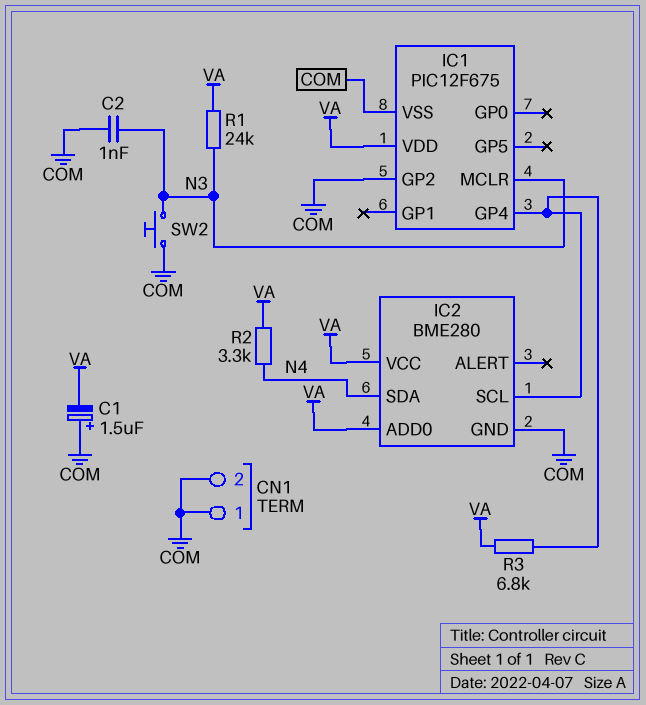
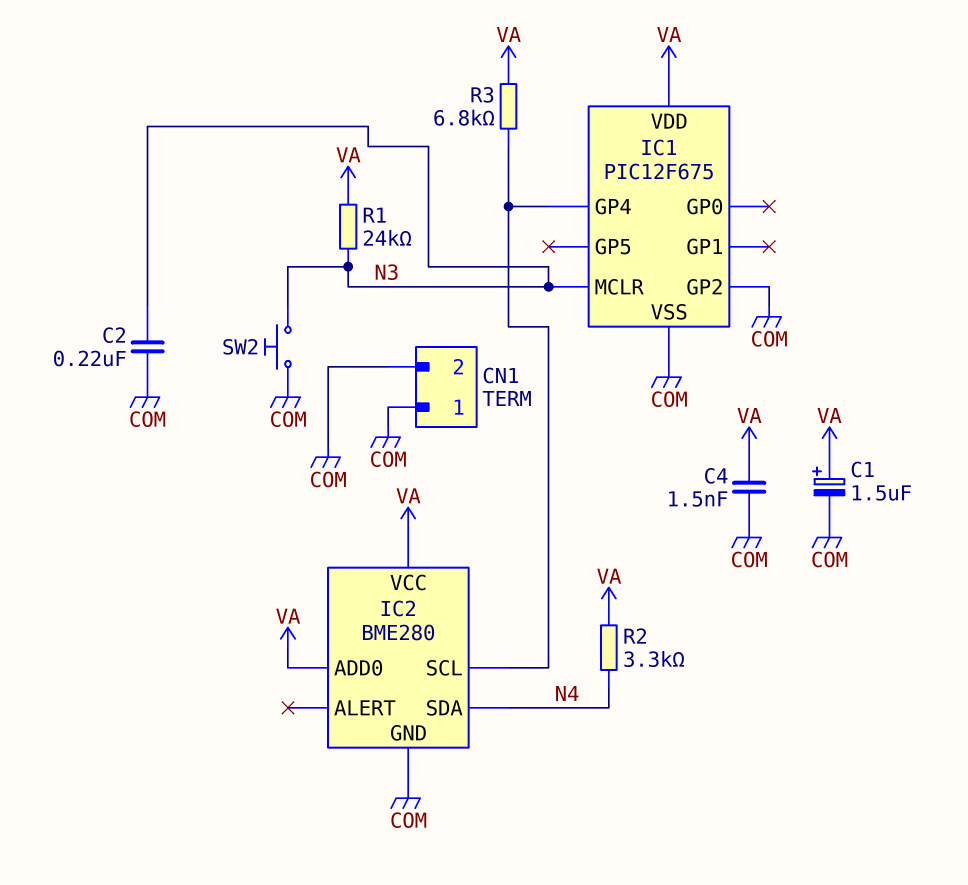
C1: 1.5uF (plus COM, minus VA) -> 1.5uF (plus VA, minus COM)
C2: 1nF (COM, N3) -> 220nF (COM, N3)
C4: none -> 1.5nF (COM, VA)

